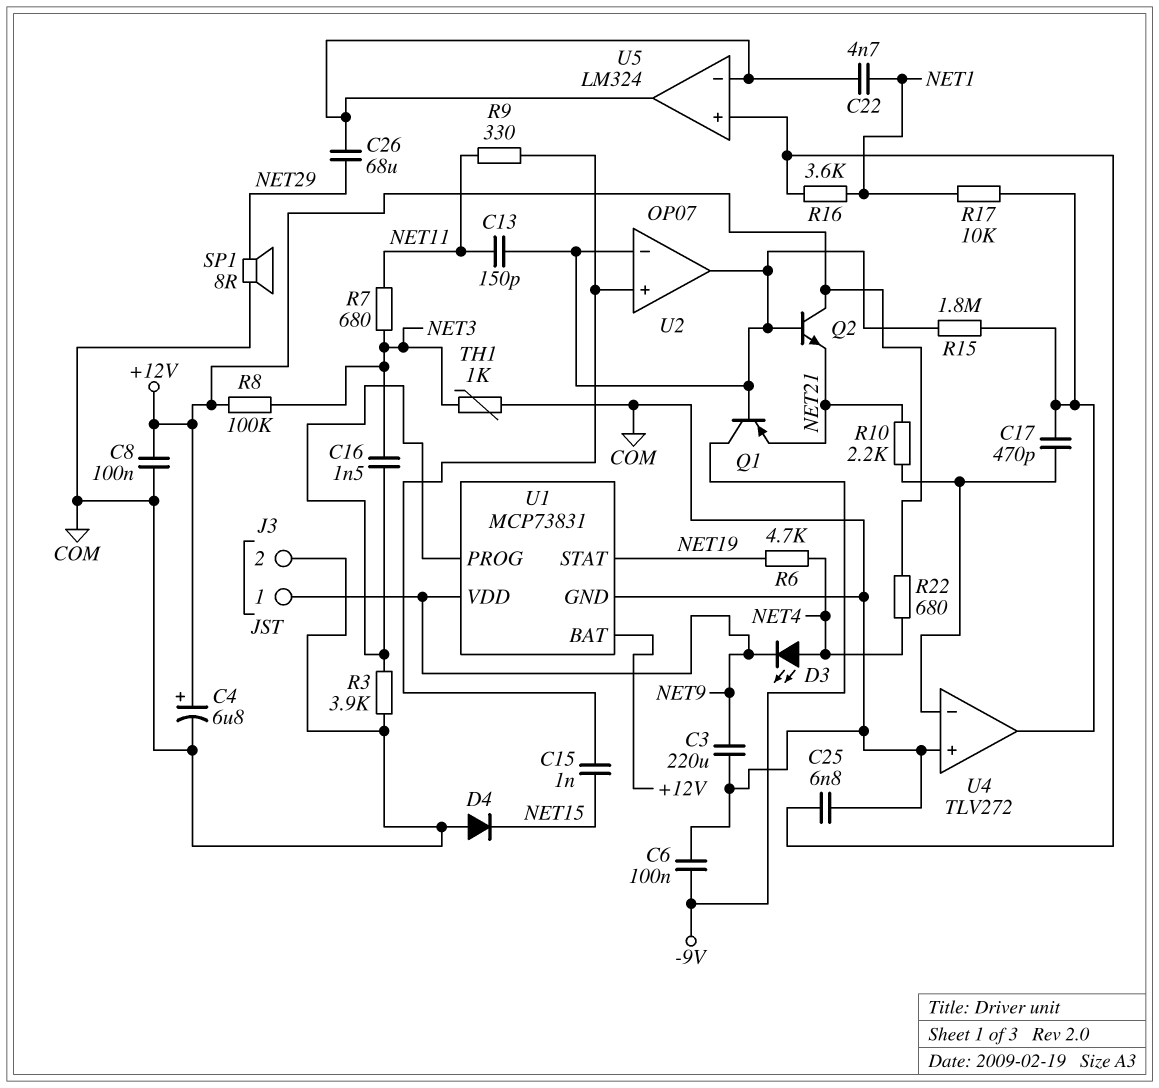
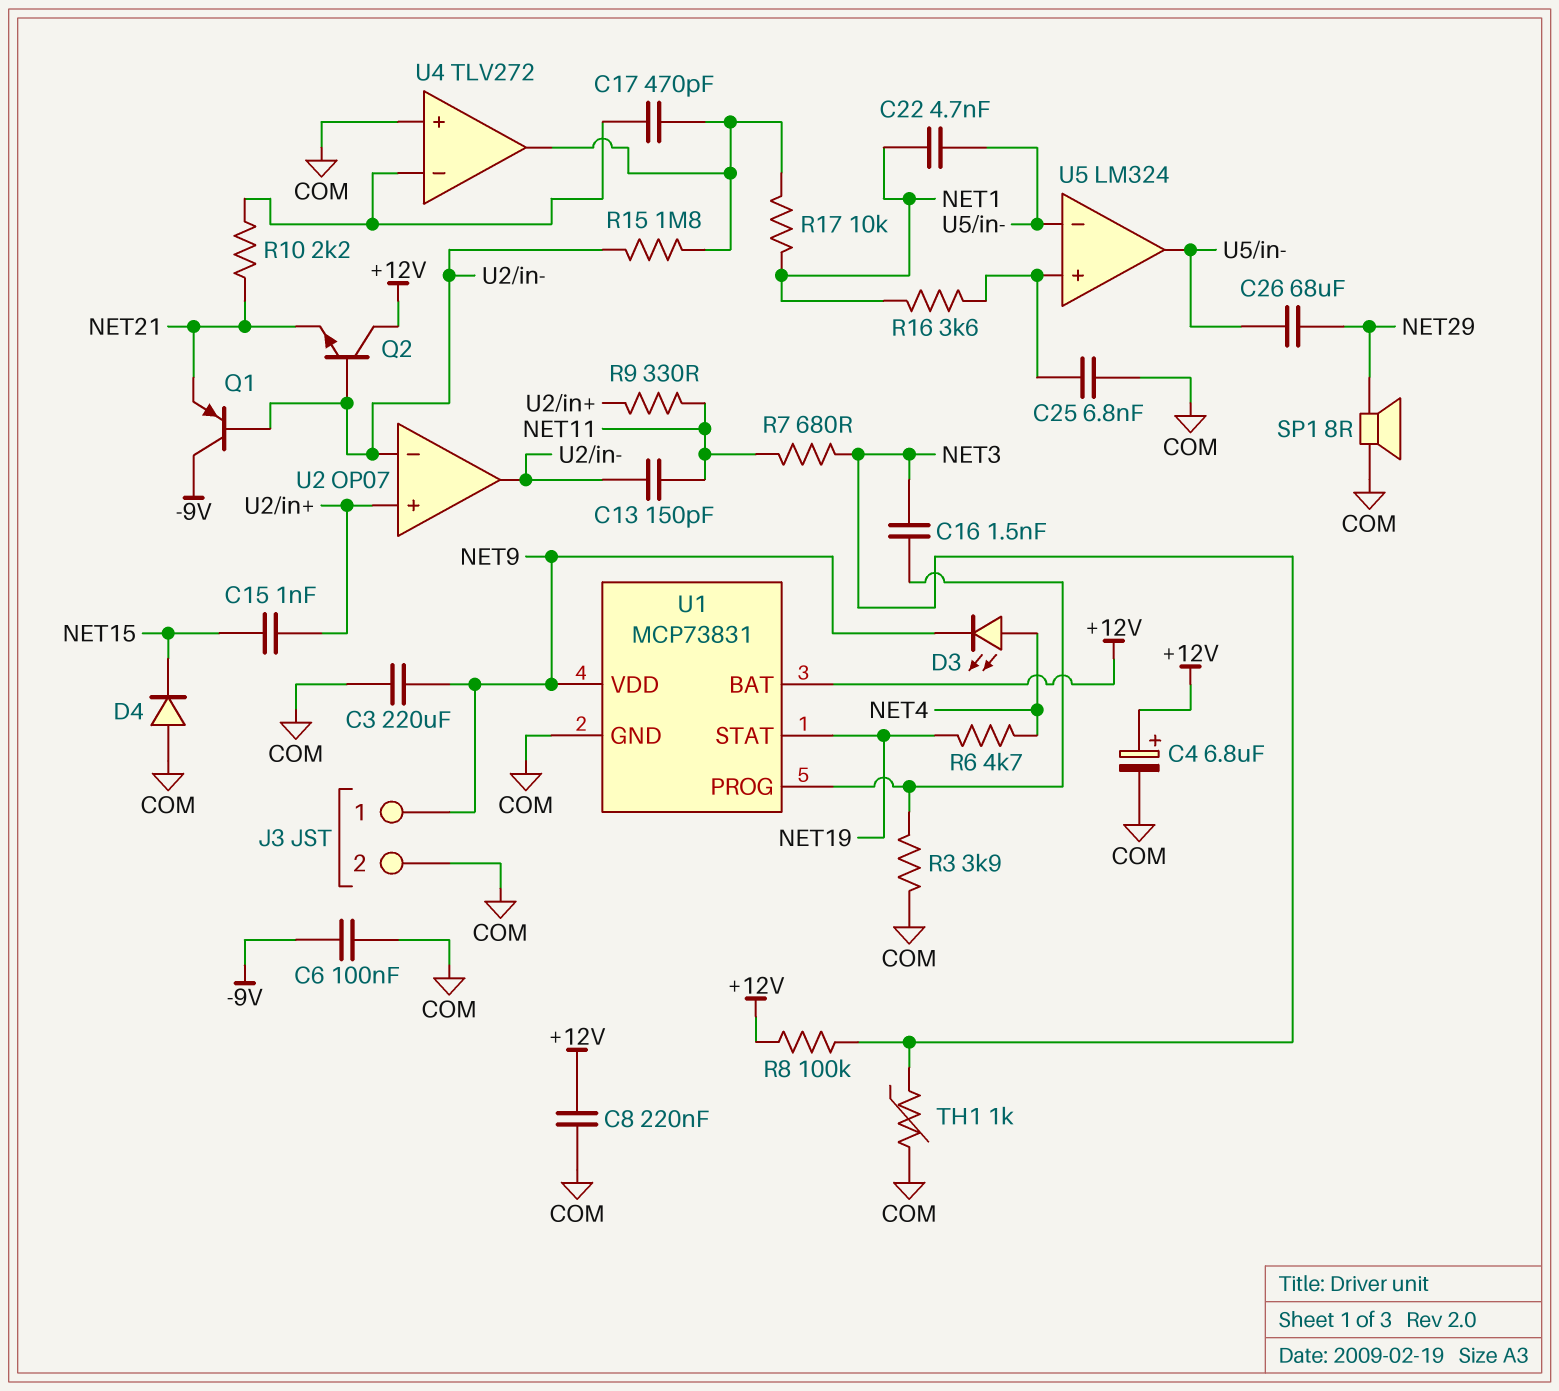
C8: 100nF (+12V, COM) -> 220nF (+12V, COM)
R22: 680 (+12V, NET4) -> none

